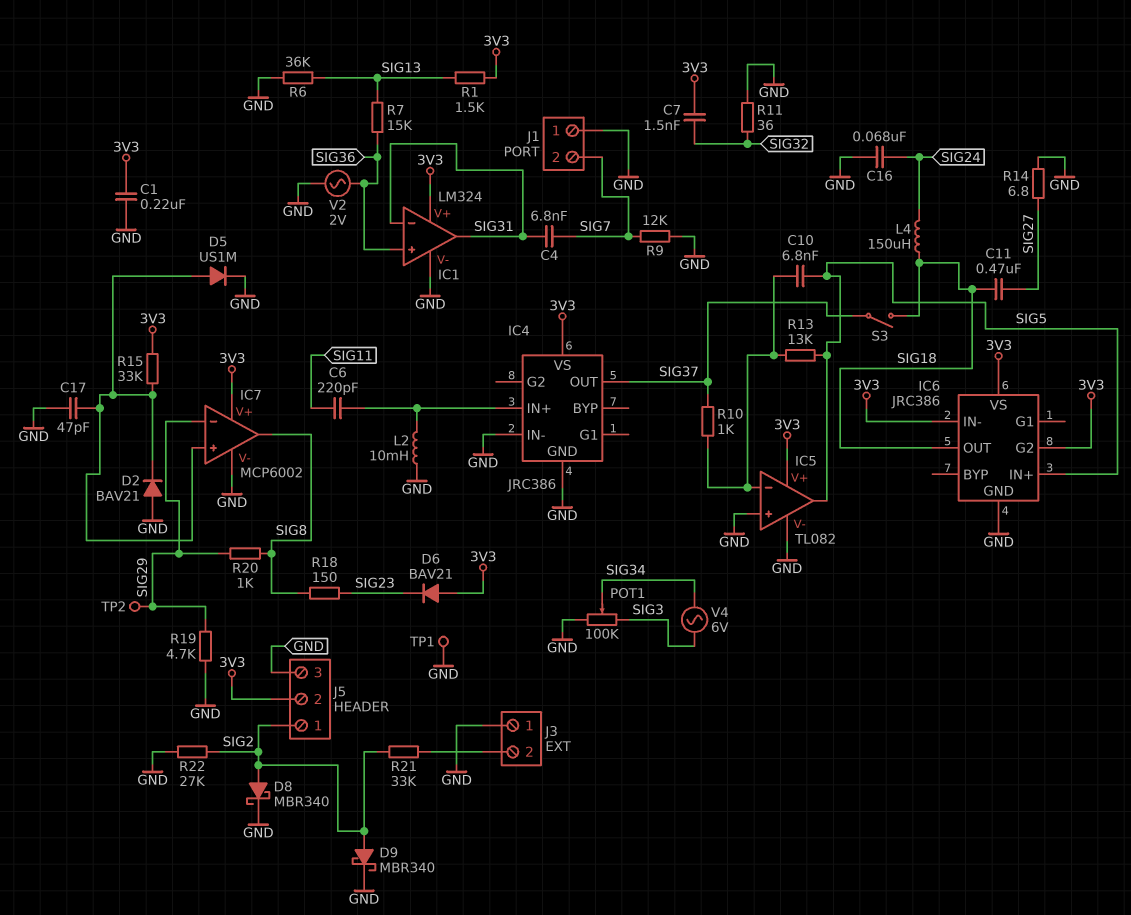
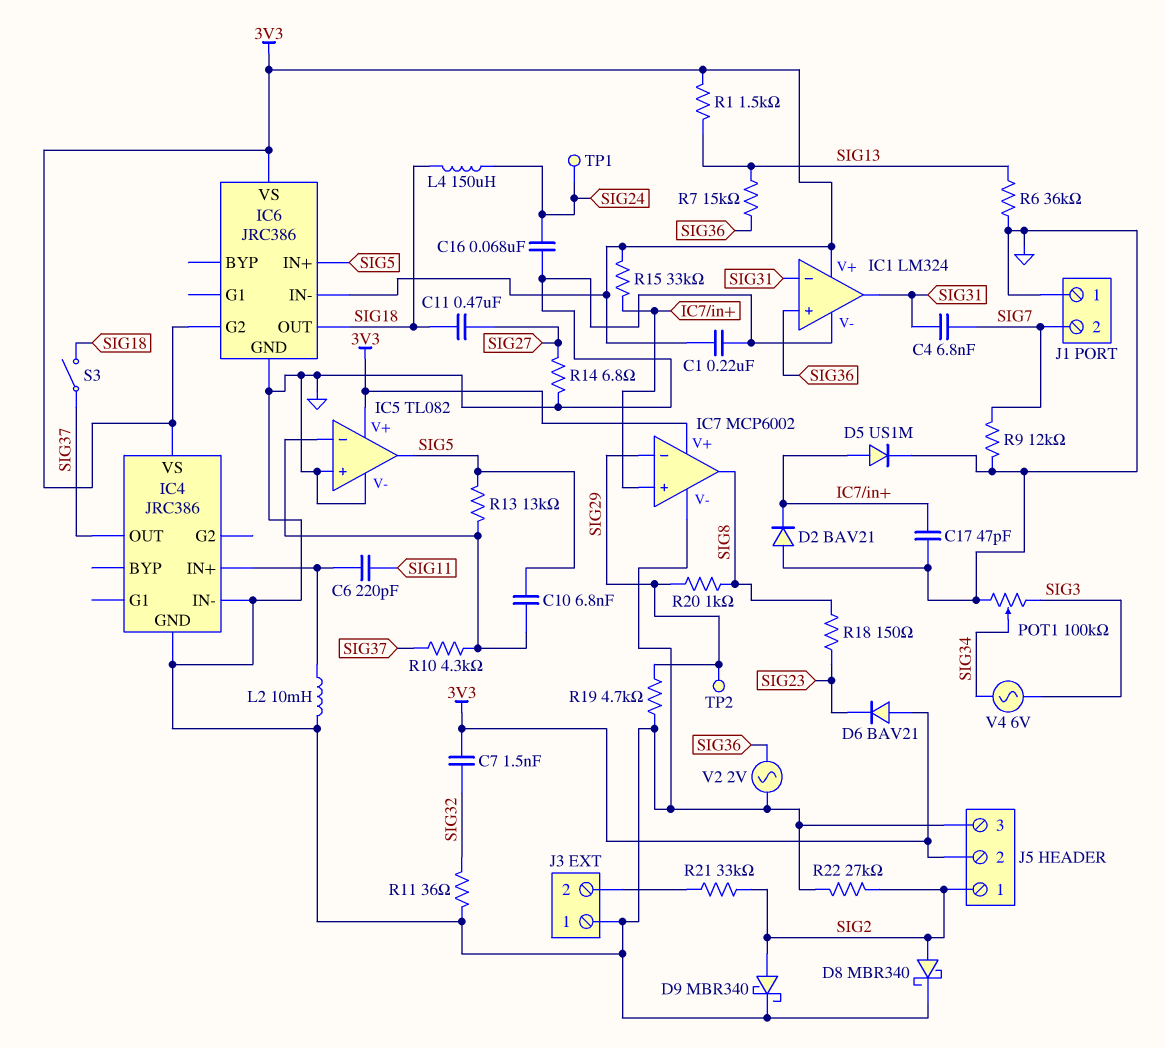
R10: 1k (IC5/in-, SIG37) -> 4.3k (IC5/in-, SIG37)
TP1: test point (GND) -> test point (SIG24)

